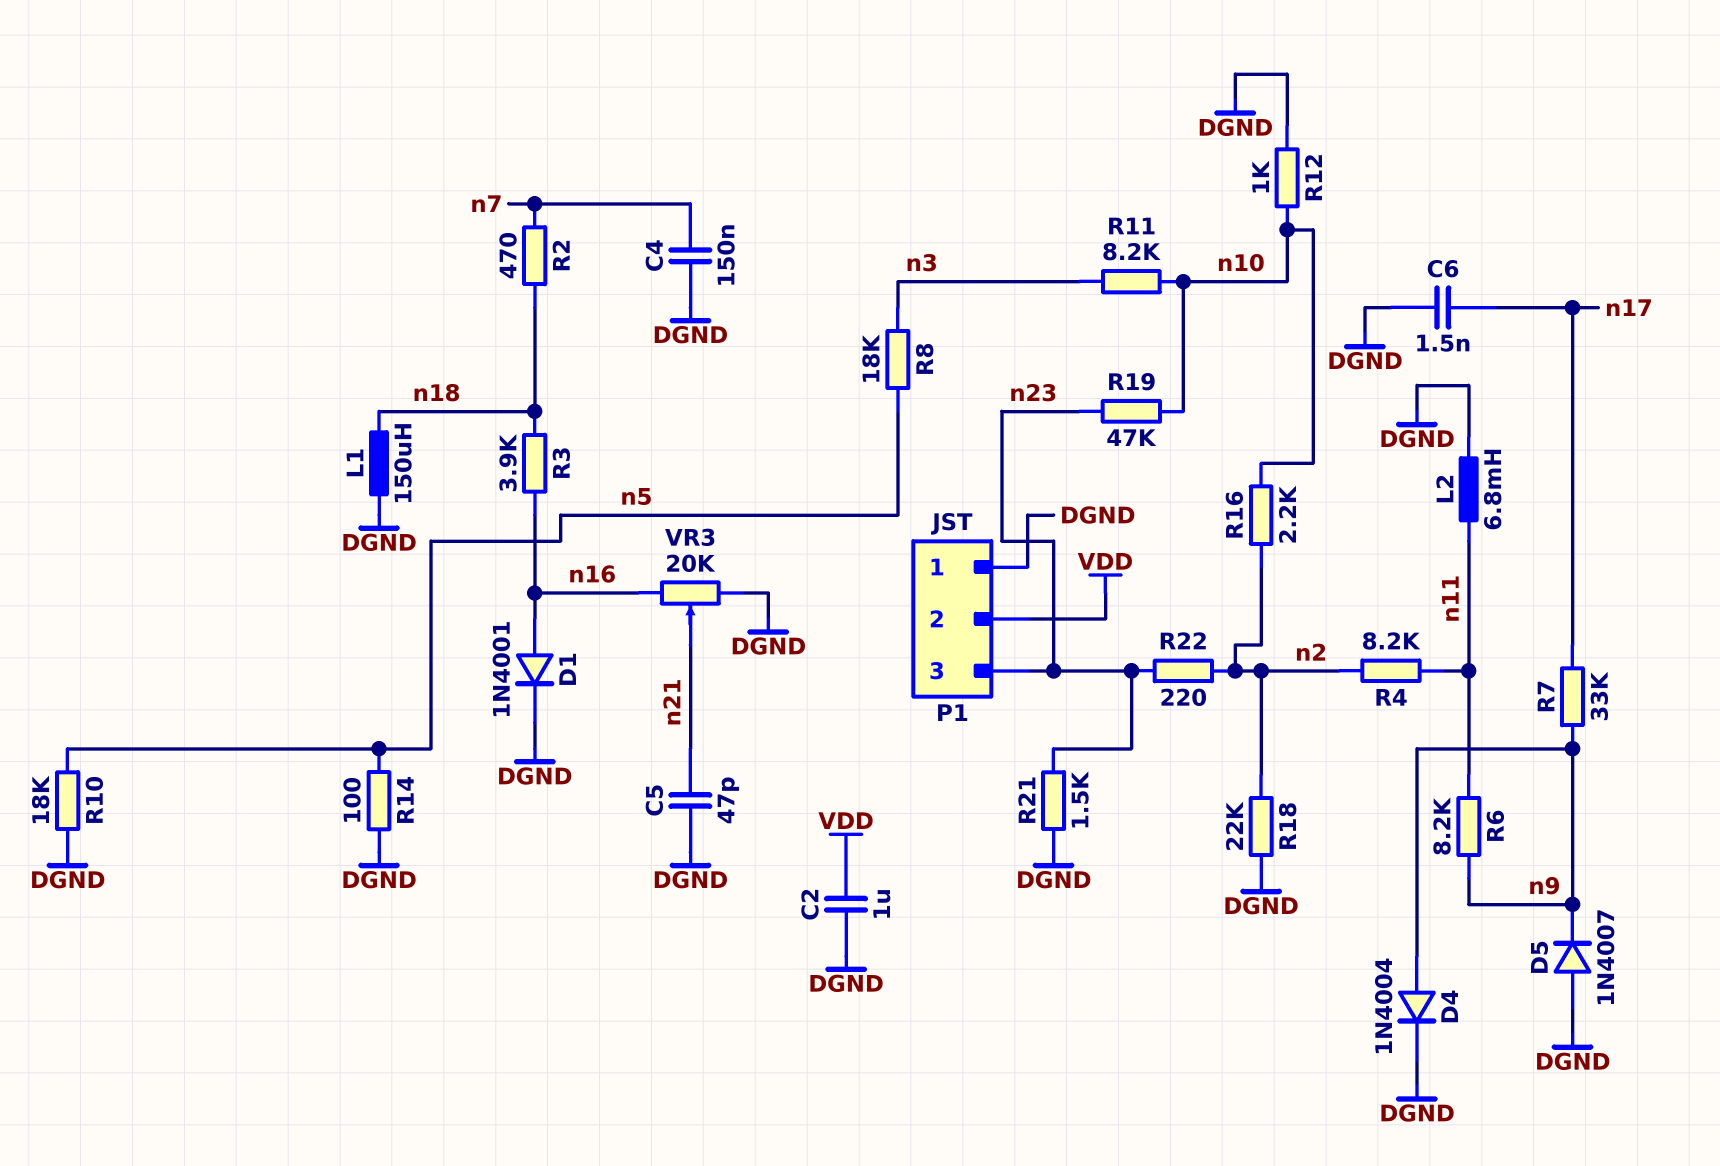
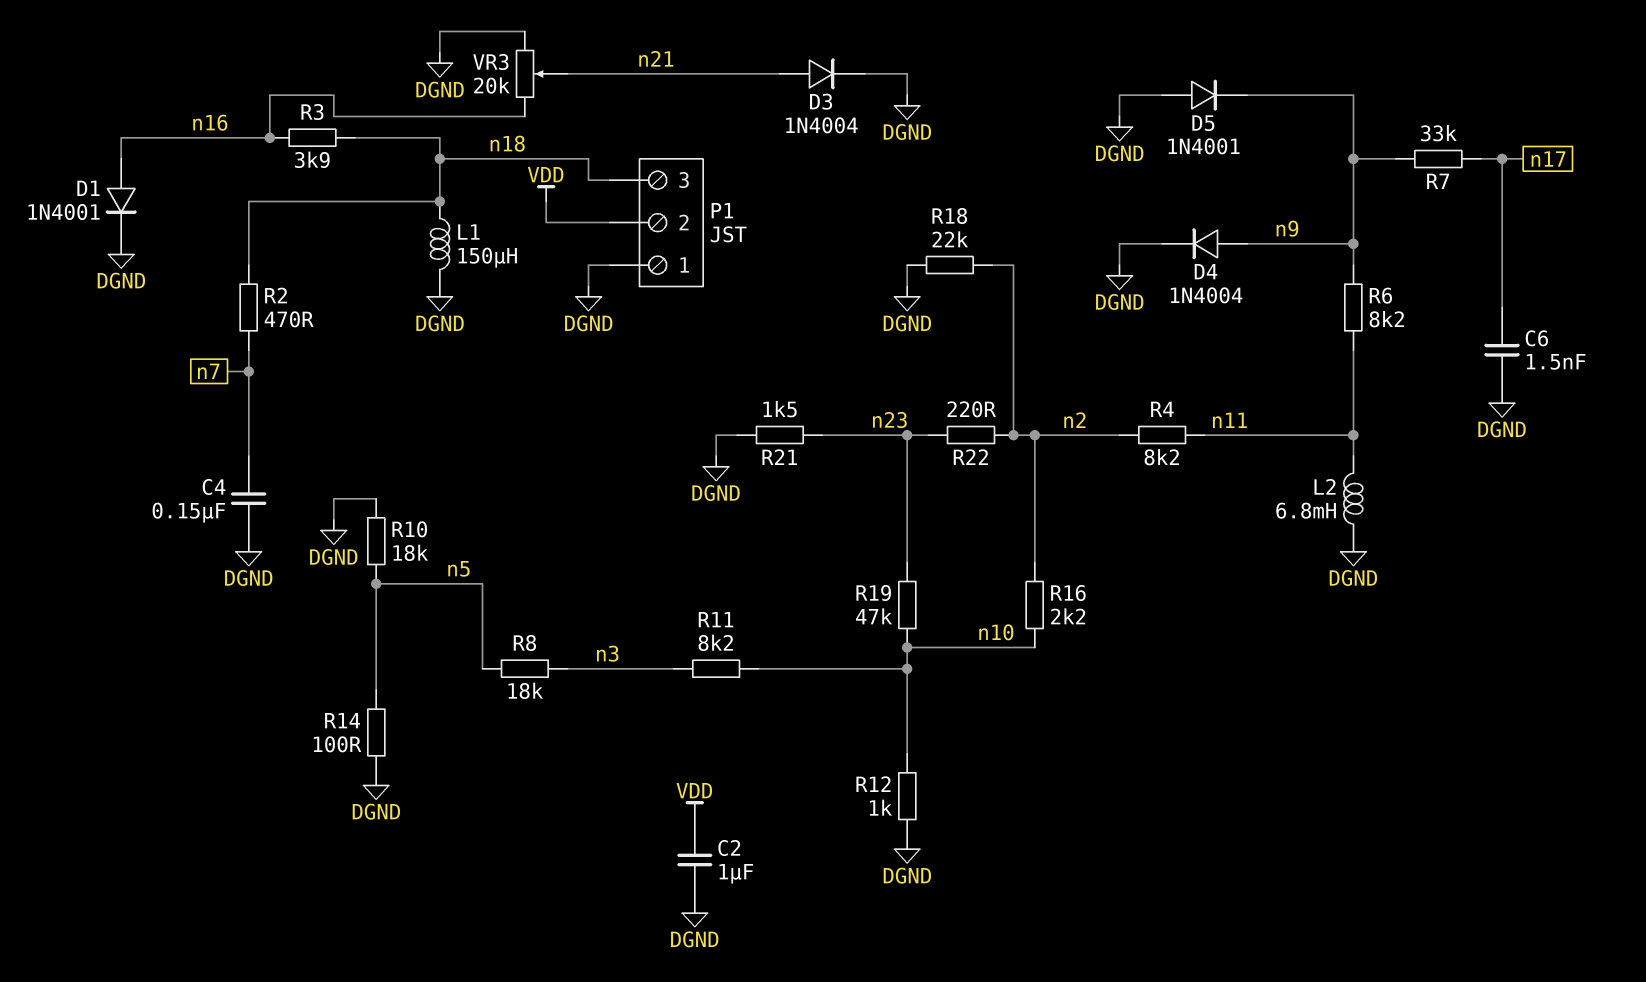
C5: 47pF (DGND, n21) -> none
D3: none -> diode 1N4004 (A n21, K DGND)
D5: diode 1N4007 (A DGND, K n9) -> diode 1N4001 (A DGND, K n9)
P1 pin 3: n23 -> n18

